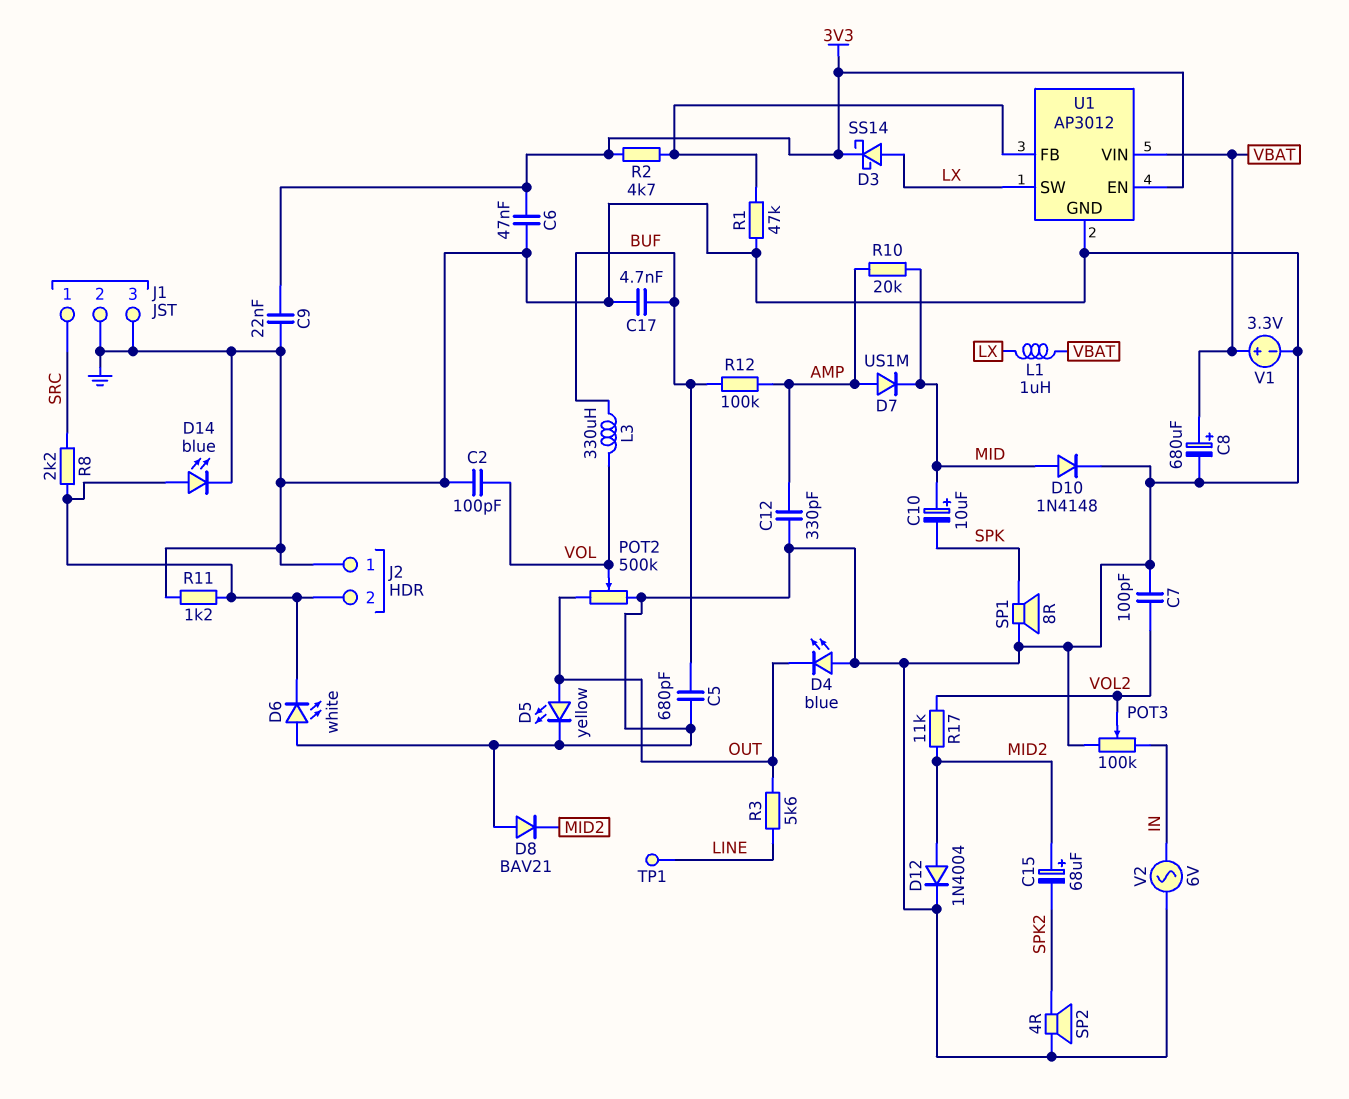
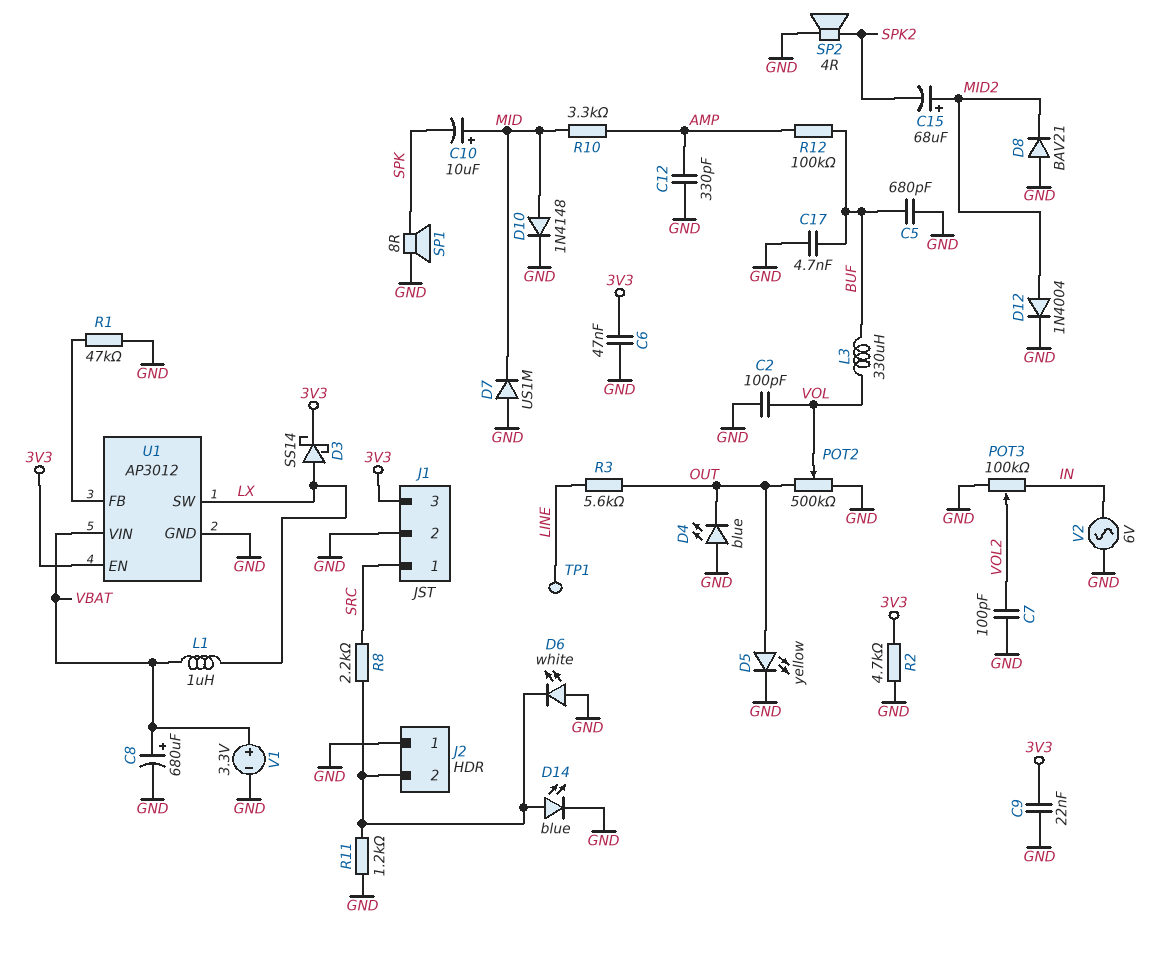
D7: diode US1M (A AMP, K MID) -> diode US1M (A GND, K MID)
J1 pin 3: GND -> 3V3
R2: 4.7k (3V3, U1/FB) -> 4.7k (3V3, GND)
R10: 20k (AMP, MID) -> 3.3k (AMP, MID)
R17: 11k (MID2, VOL2) -> none

